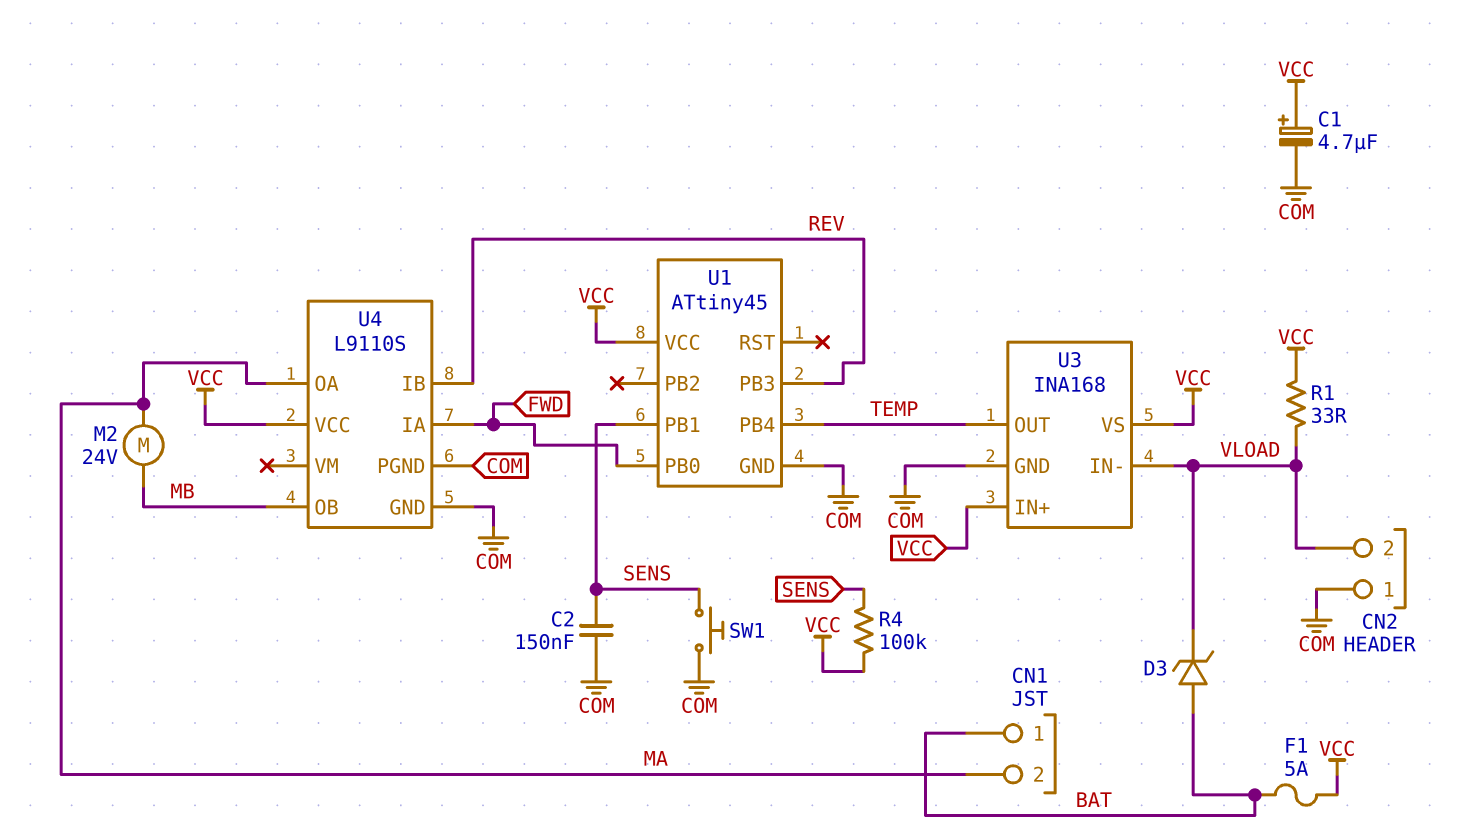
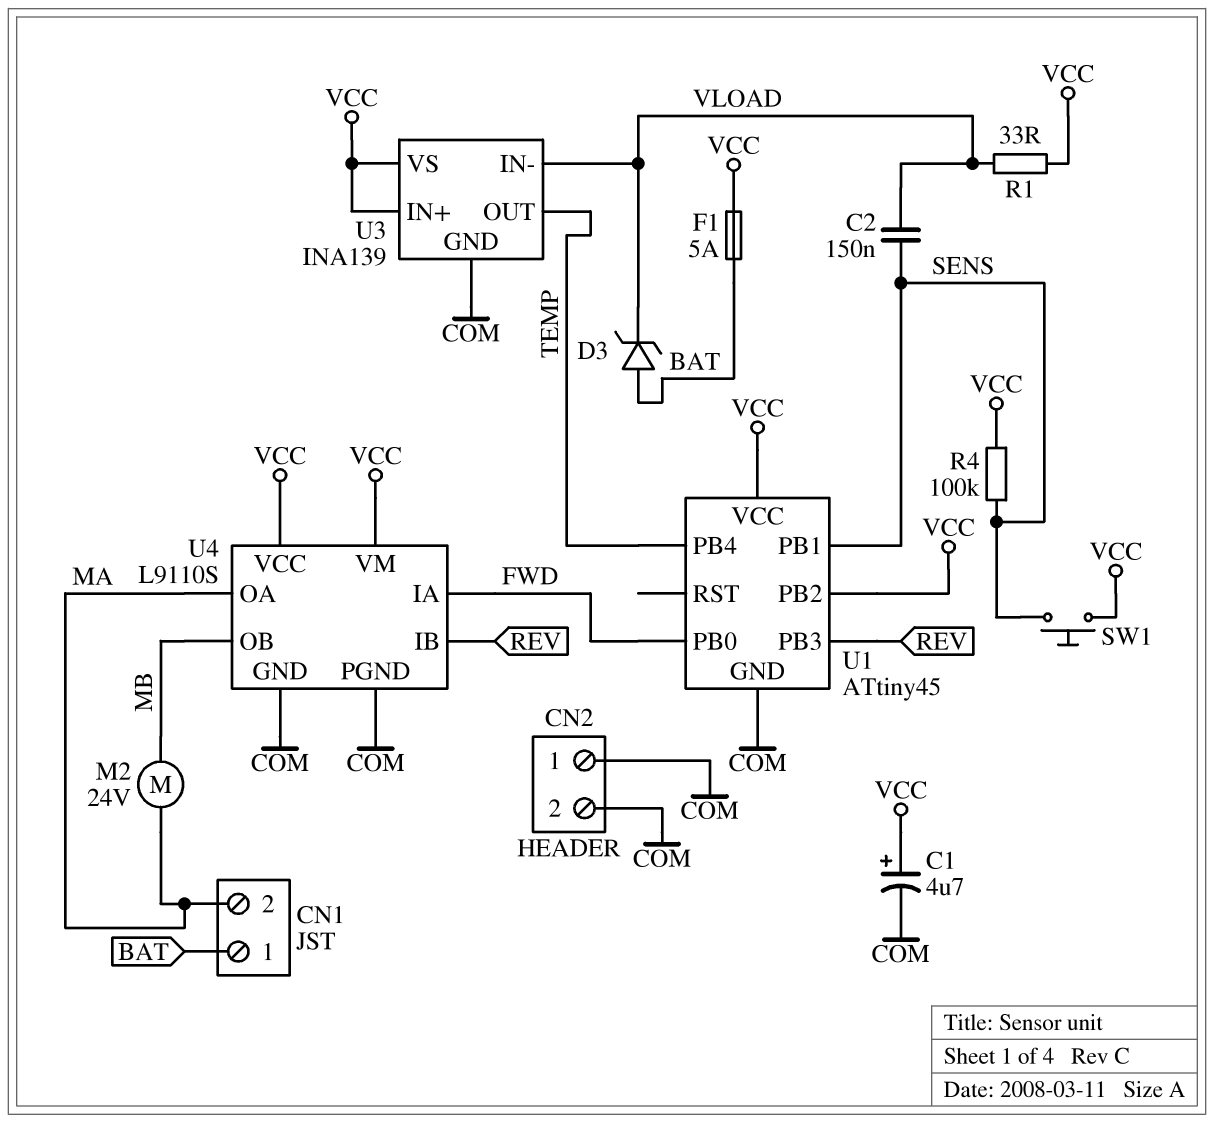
C2: 150nF (COM, SENS) -> 150nF (SENS, VLOAD)
CN2 pin 2: VLOAD -> COM
SW1: button (COM, SENS) -> button (SENS, VCC)
U1 pin PB2: none -> VCC
U3: INA168 -> INA139
U4 pin VM: none -> VCC

